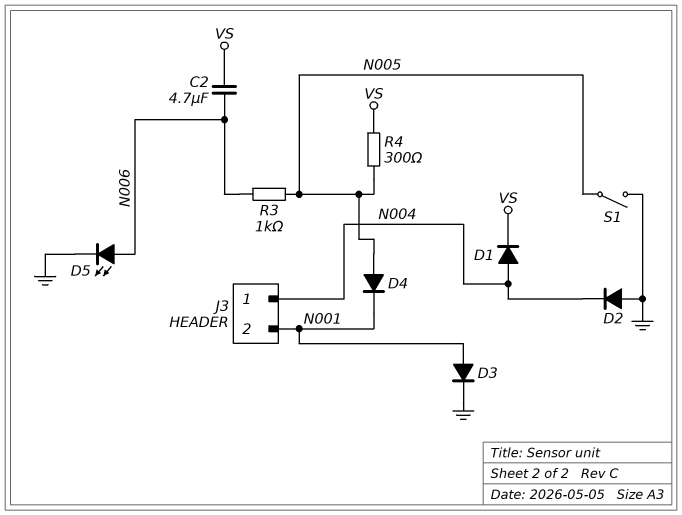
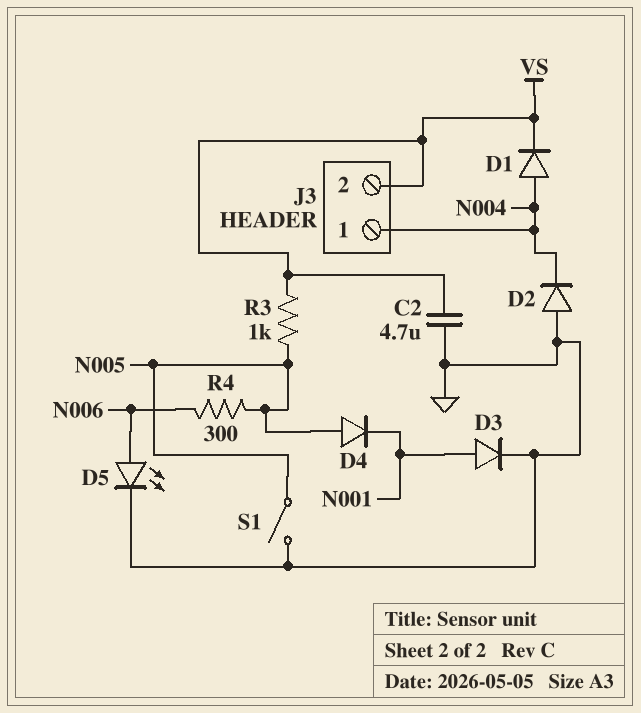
C2: 4.7uF (N006, VS) -> 4.7uF (GND, VS)
J3 pin 2: N001 -> VS
R3: 1k (N005, N006) -> 1k (N005, VS)
R4: 300 (N005, VS) -> 300 (N005, N006)

